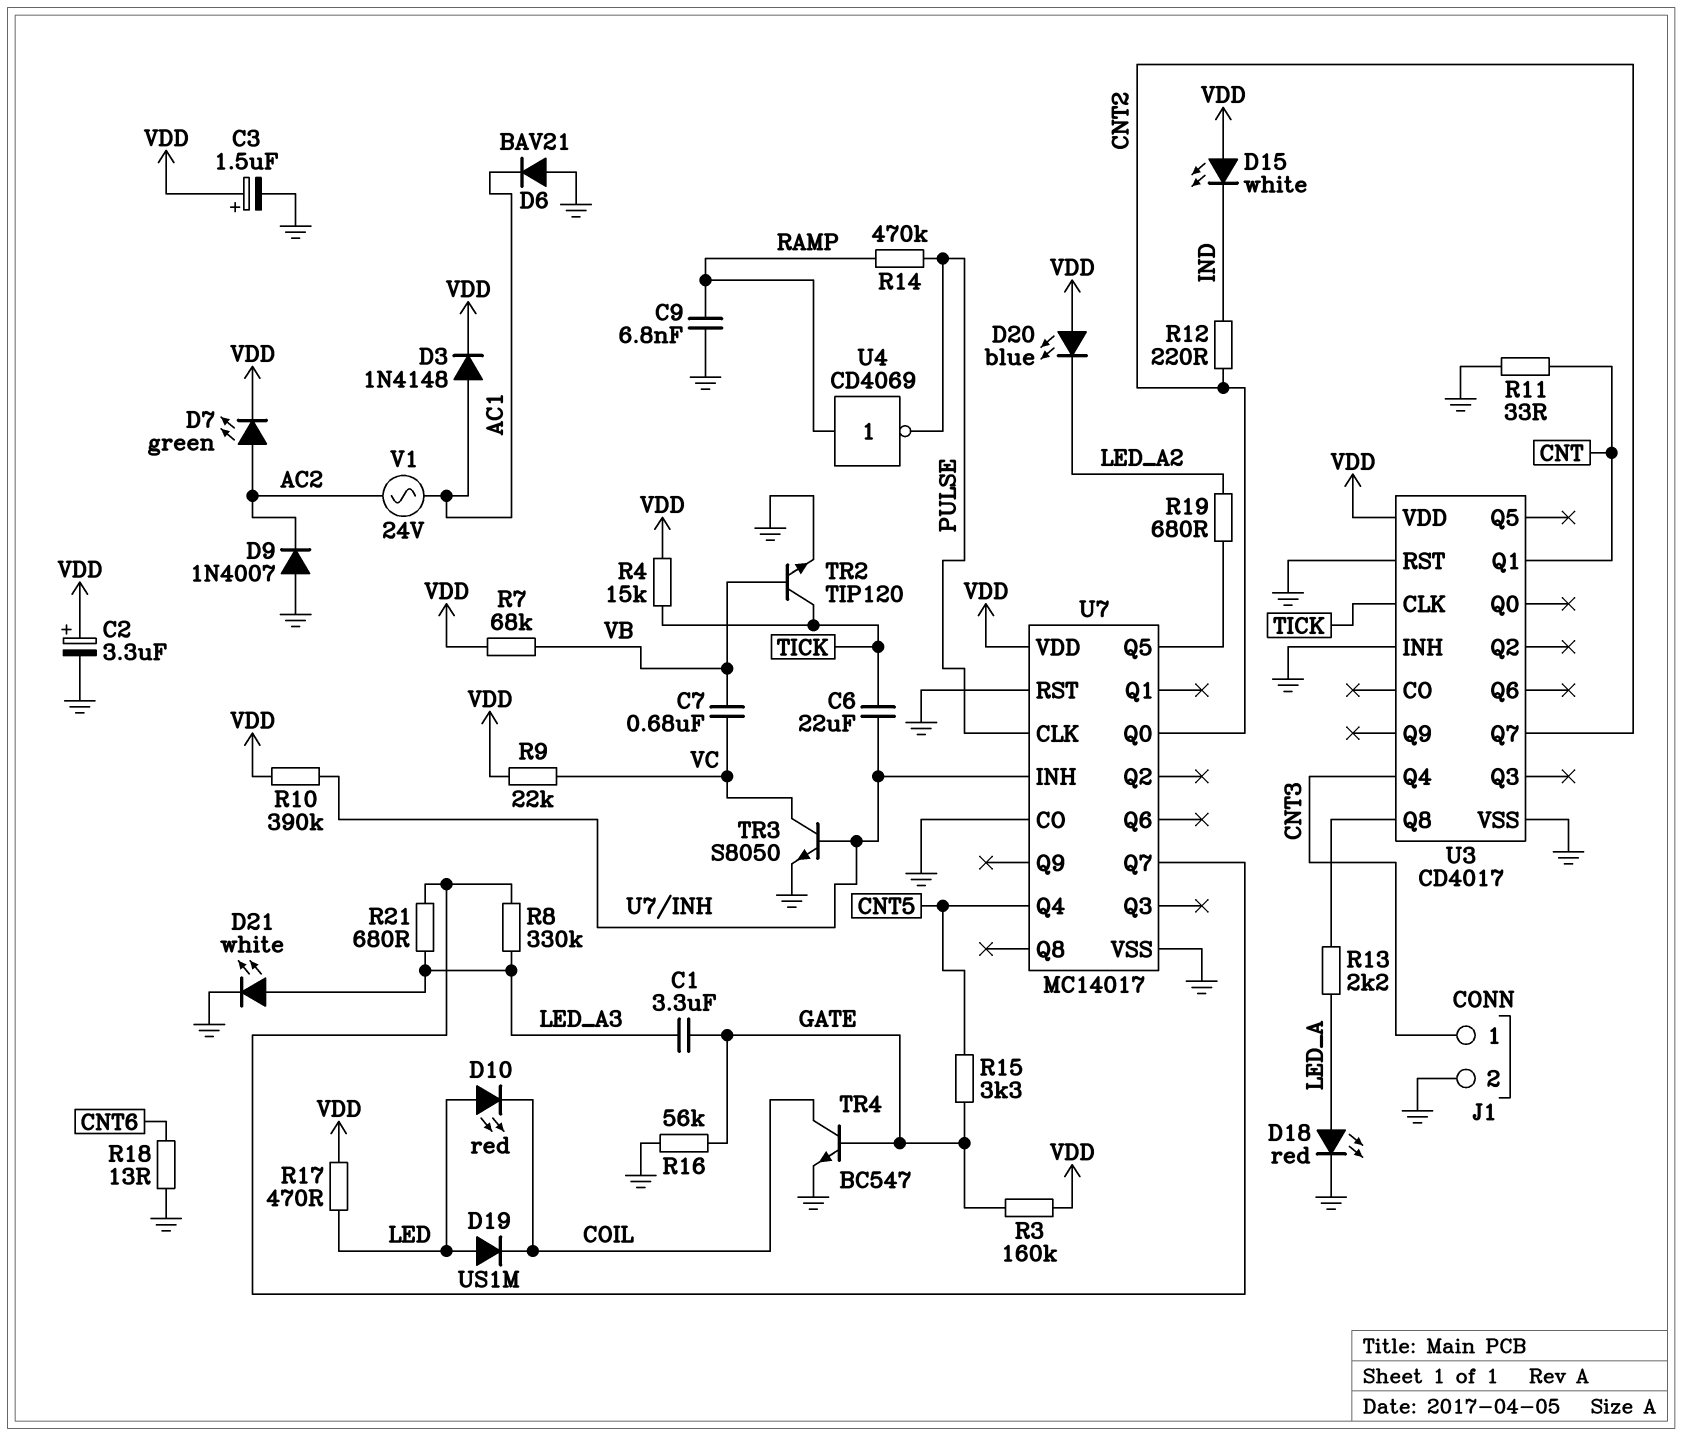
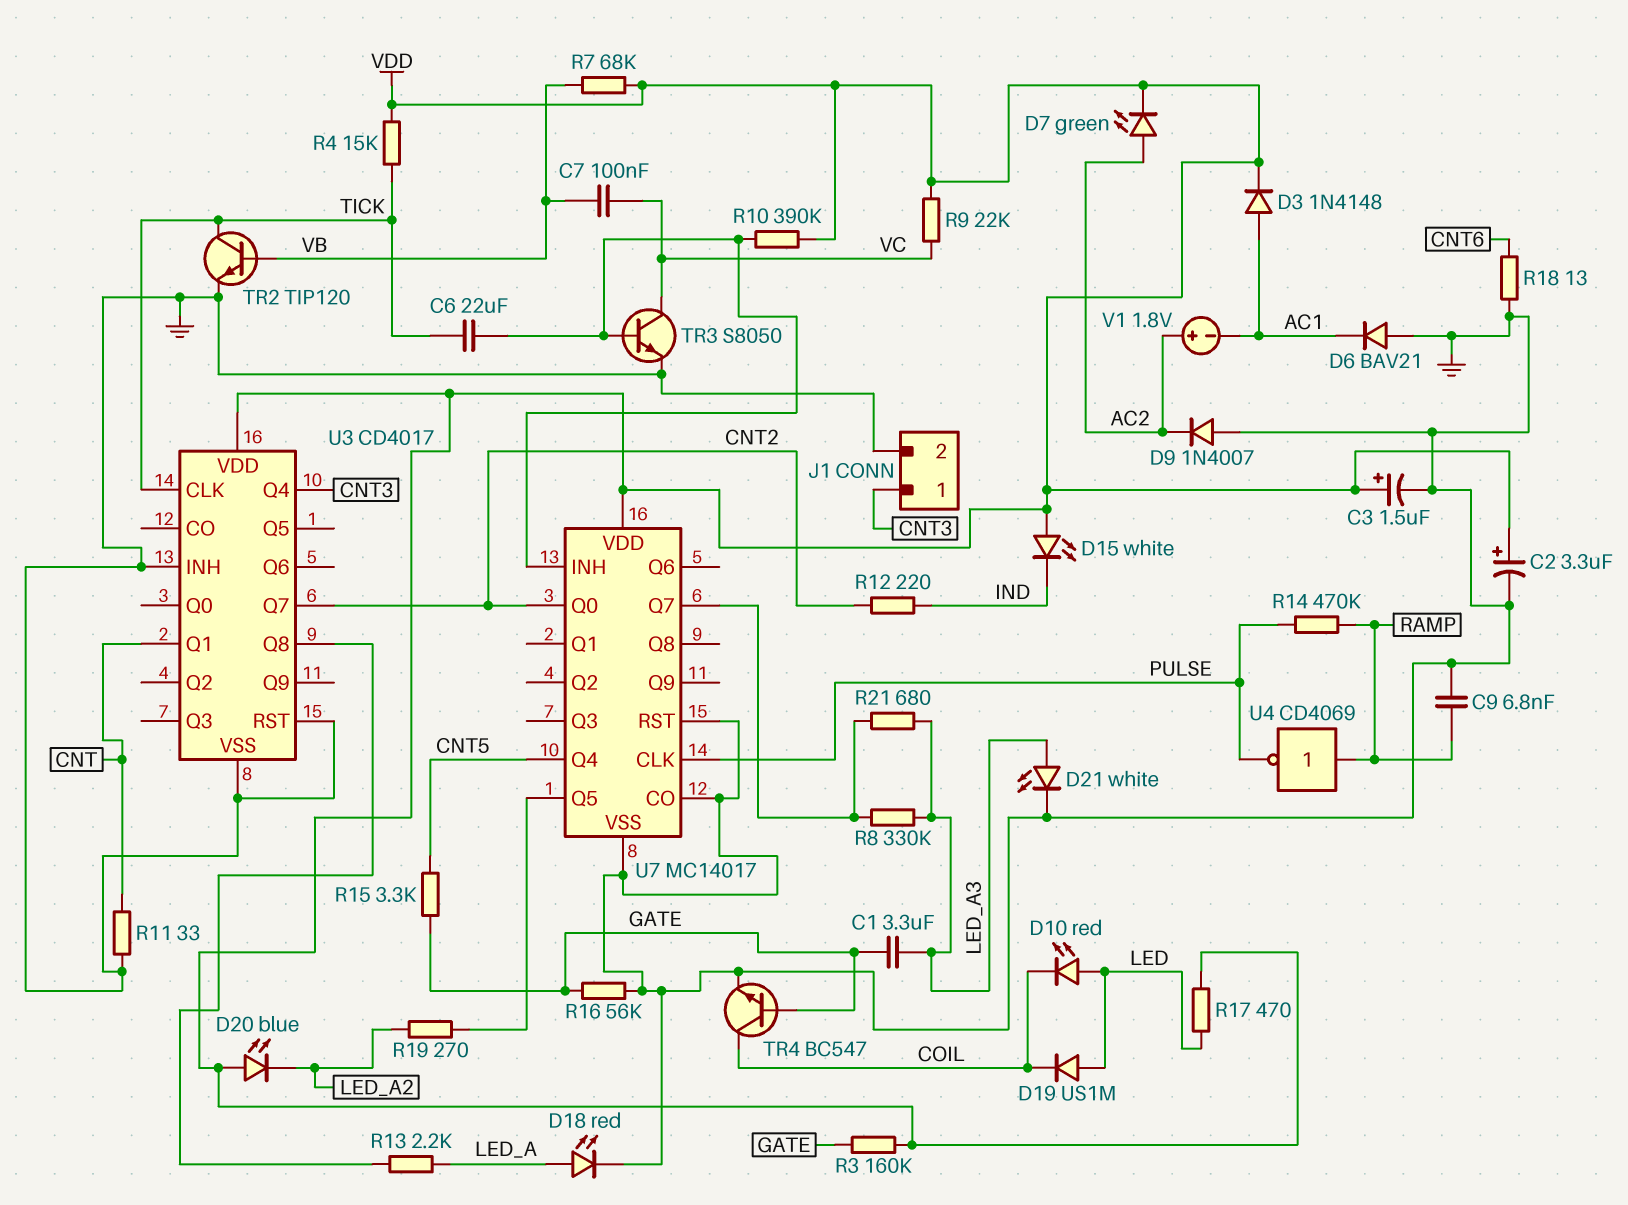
C7: 680nF (VB, VC) -> 100nF (VB, VC)
R19: 680 (LED_A2, U7/Q5) -> 270 (LED_A2, U7/Q5)
V1: AC 24V (AC1, AC2) -> 1.8V (plus AC2, minus AC1)

